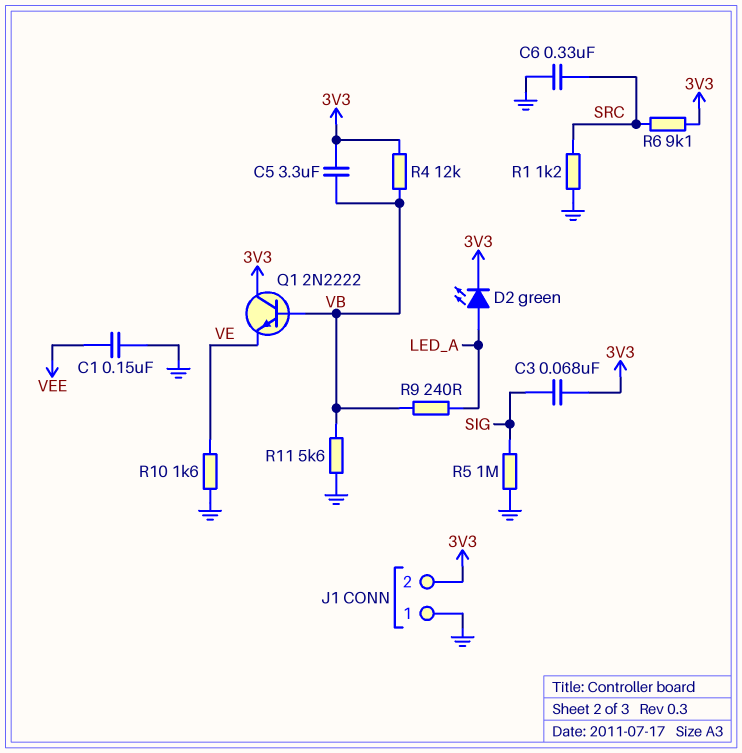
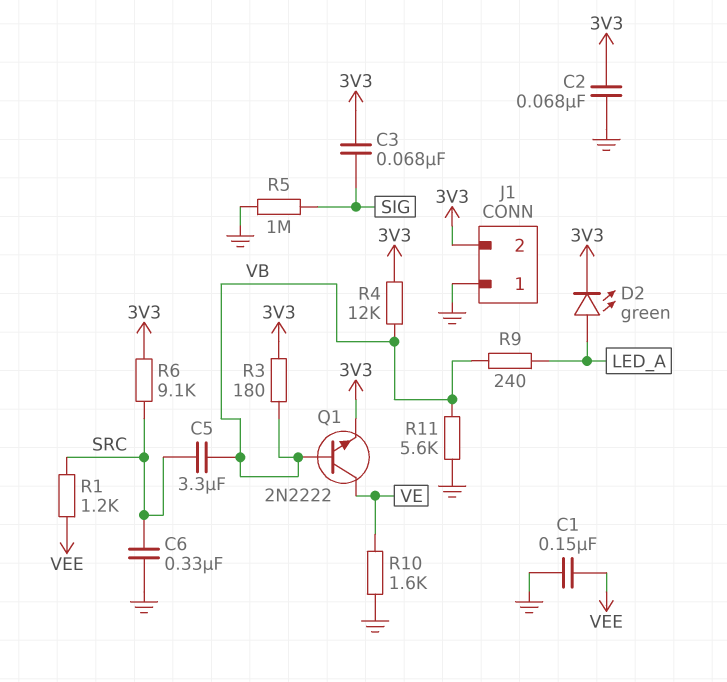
C2: none -> 68nF (3V3, GND)
C5: 3.3uF (3V3, VB) -> 3.3uF (SRC, VB)
Q1: NPN 2N2222 (B VB, C 3V3, E VE) -> NPN 2N2222 (B VB, C VE, E 3V3)
R1: 1.2k (GND, SRC) -> 1.2k (SRC, VEE)
R3: none -> 180 (3V3, VB)

